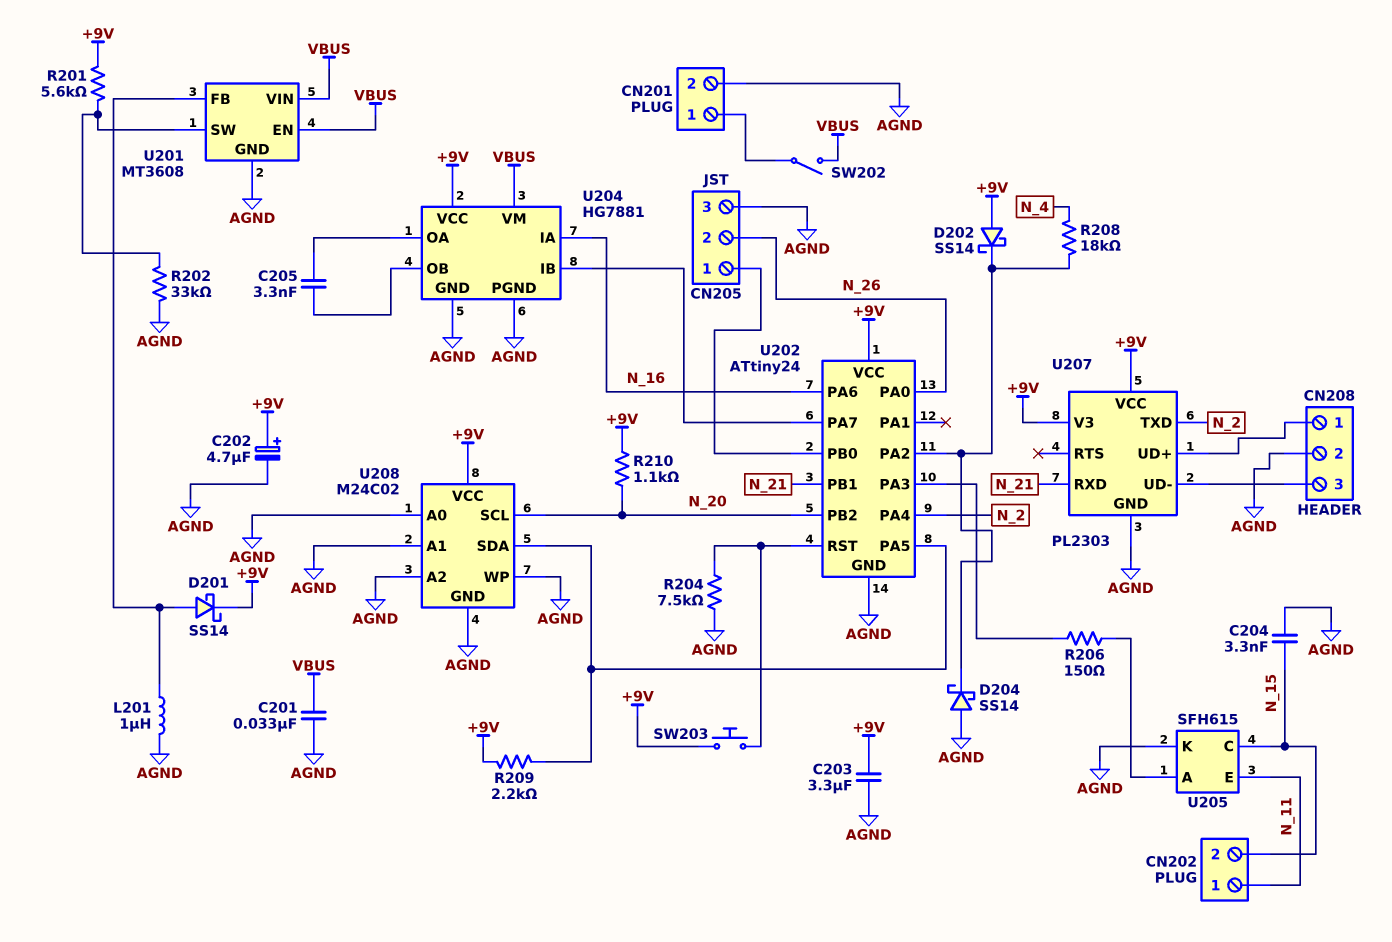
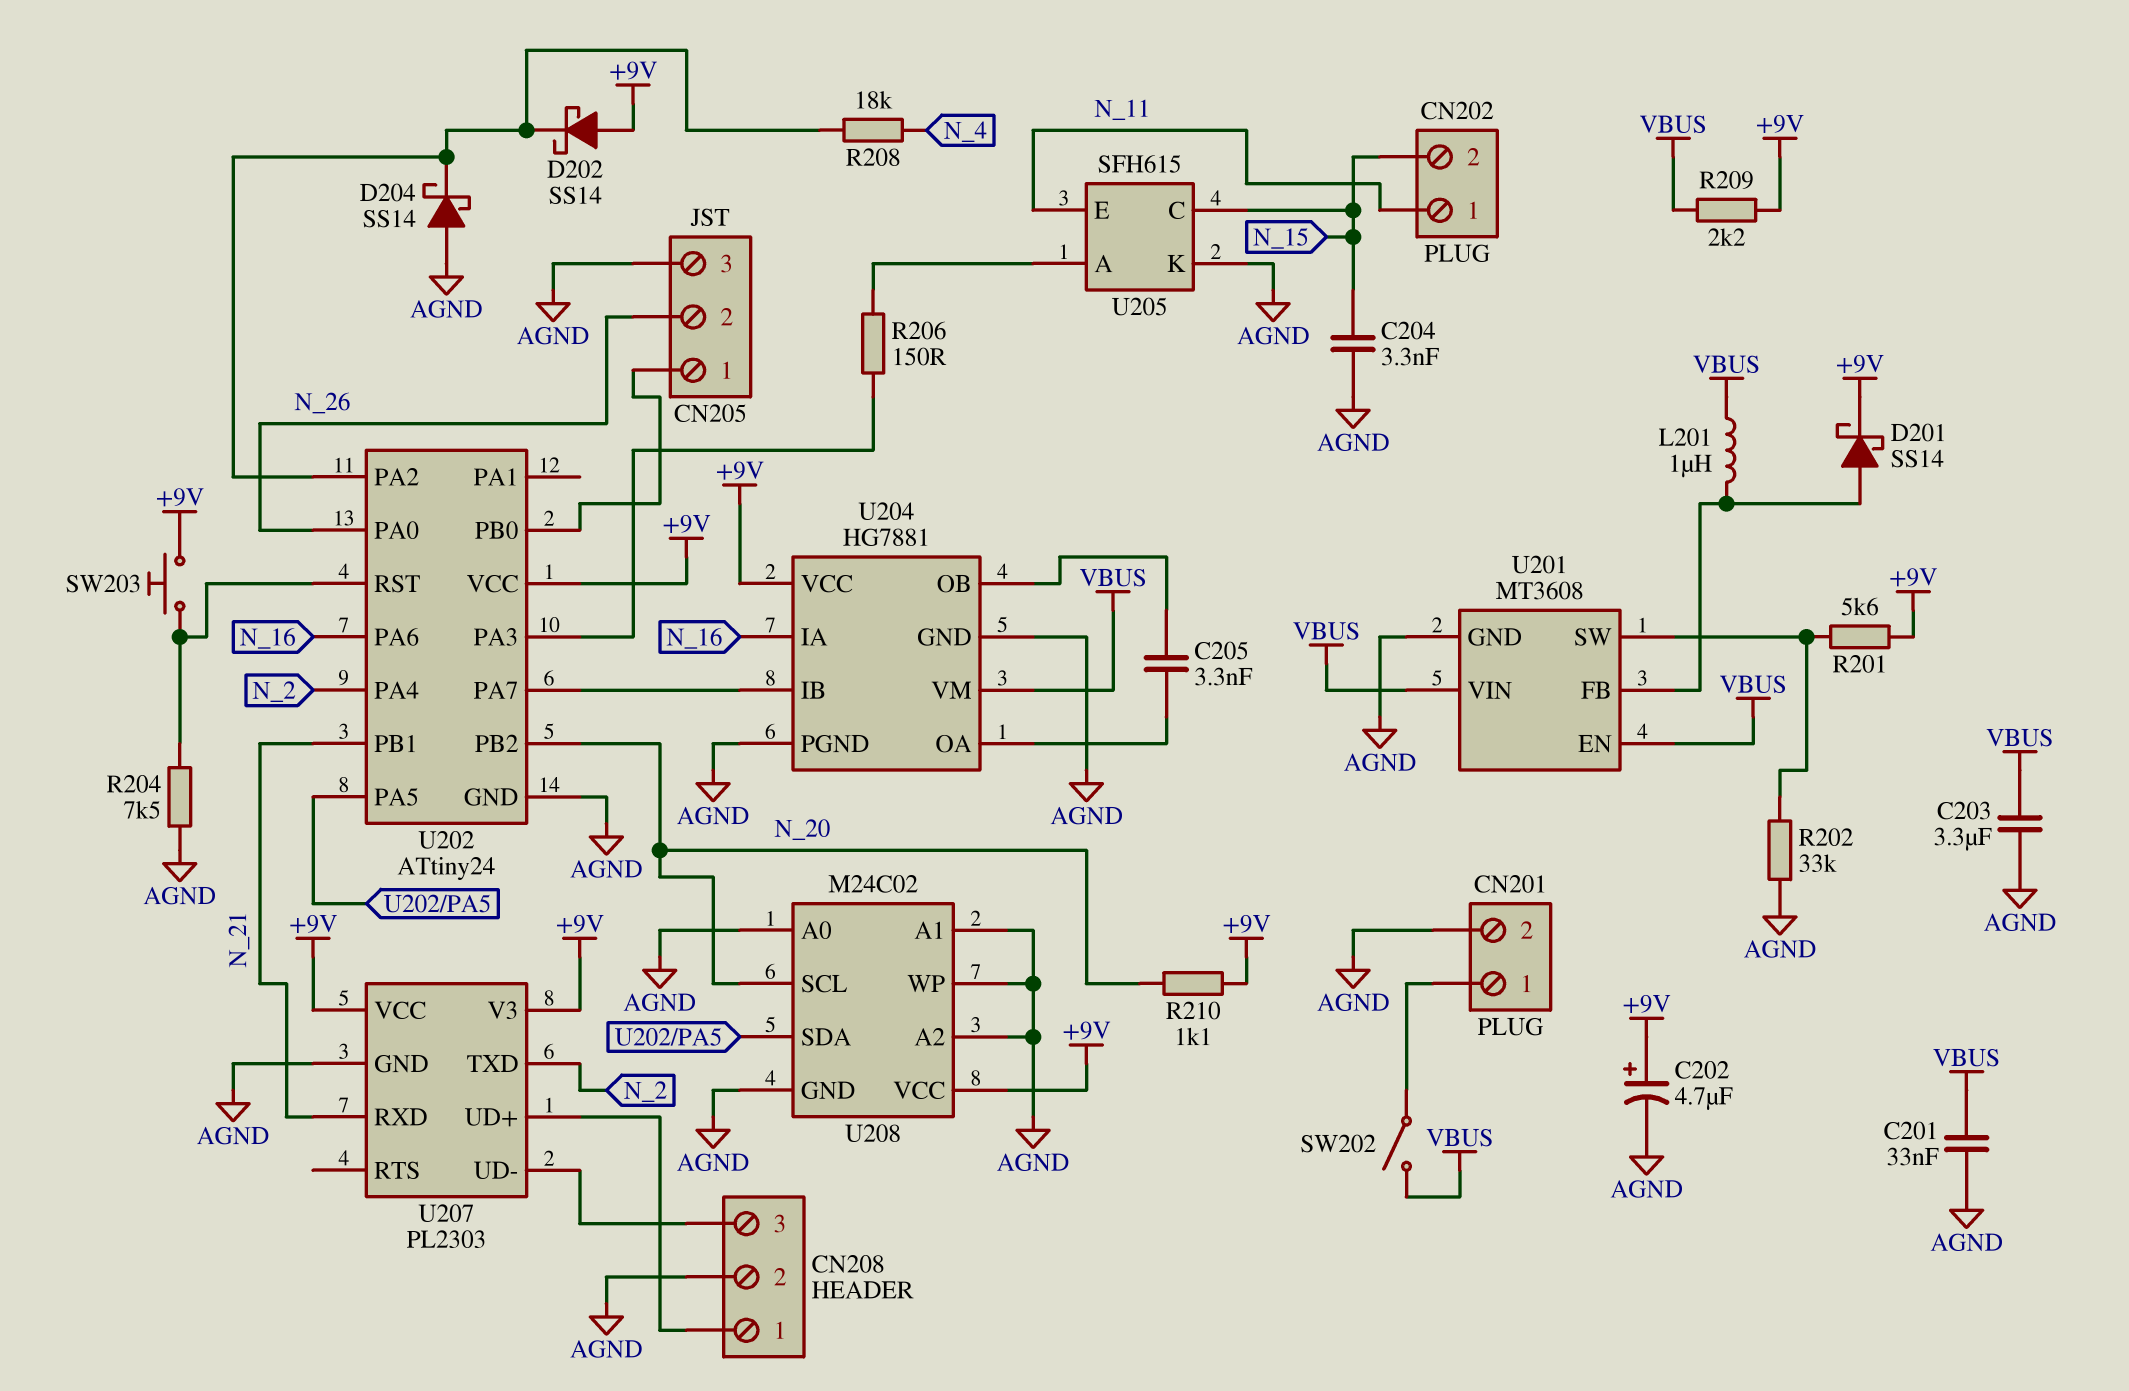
C203: 3.3uF (+9V, AGND) -> 3.3uF (AGND, VBUS)
L201: 1uH (AGND, U201/FB) -> 1uH (U201/FB, VBUS)
R209: 2.2k (+9V, U202/PA5) -> 2.2k (+9V, VBUS)

